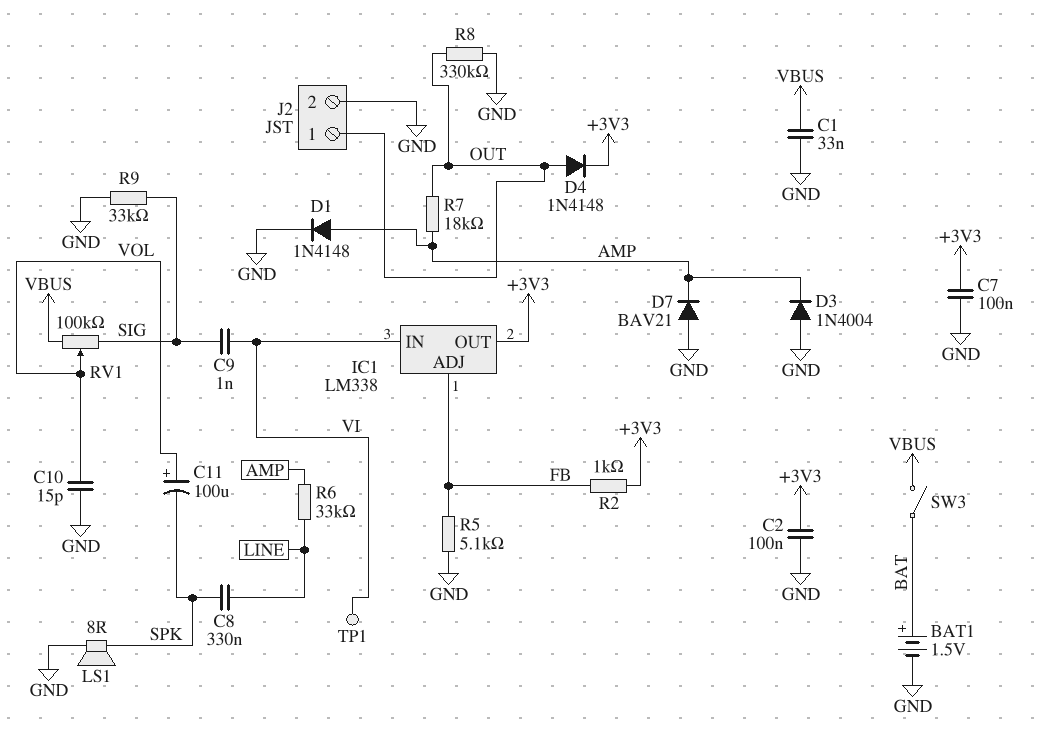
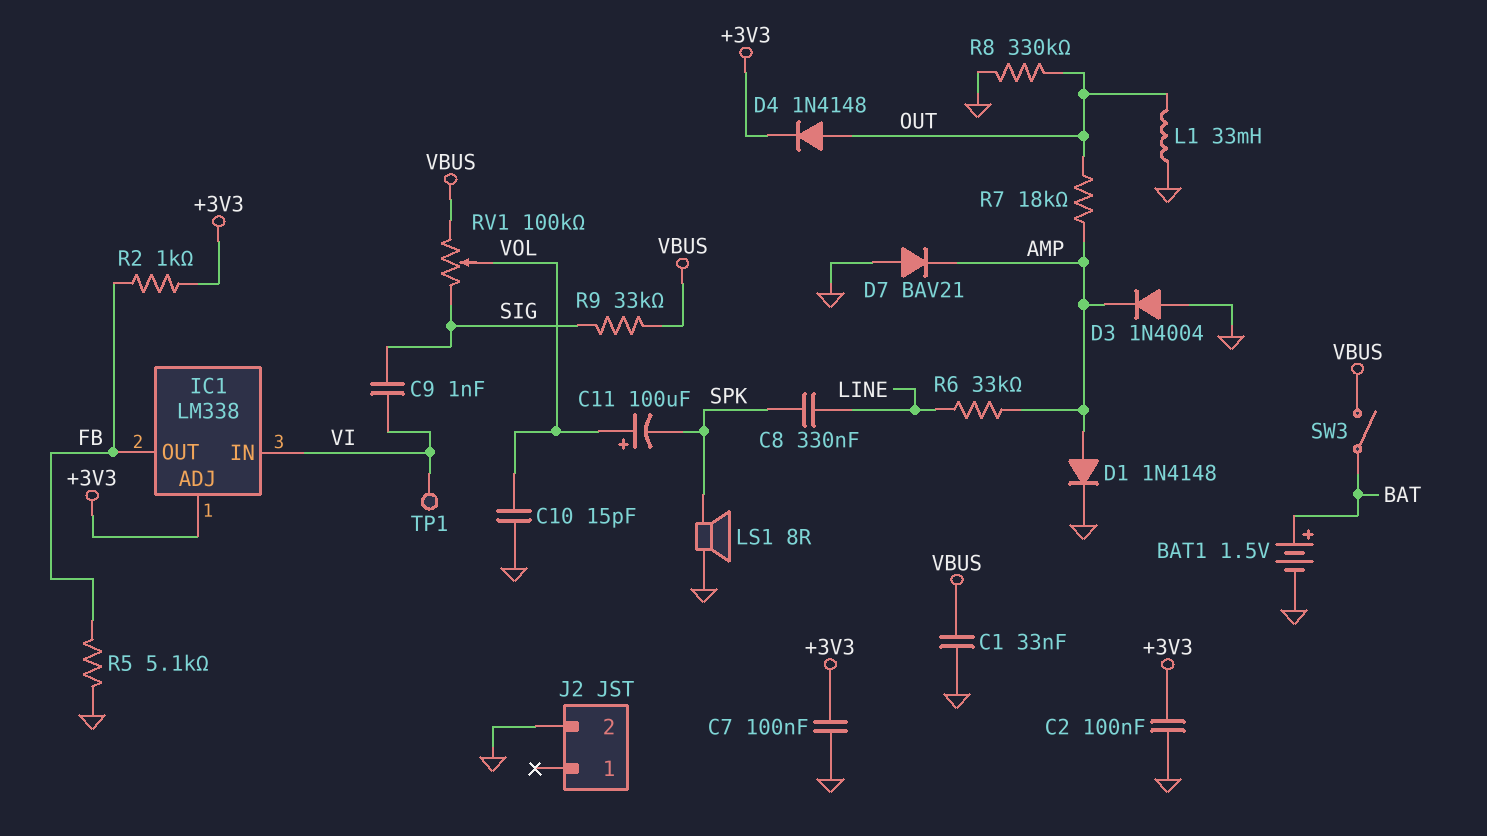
IC1 pin ADJ: FB -> +3V3
IC1 pin OUT: +3V3 -> FB
J2 pin 1: OUT -> none
L1: none -> 33mH (GND, OUT)
R9: 33k (GND, SIG) -> 33k (SIG, VBUS)

